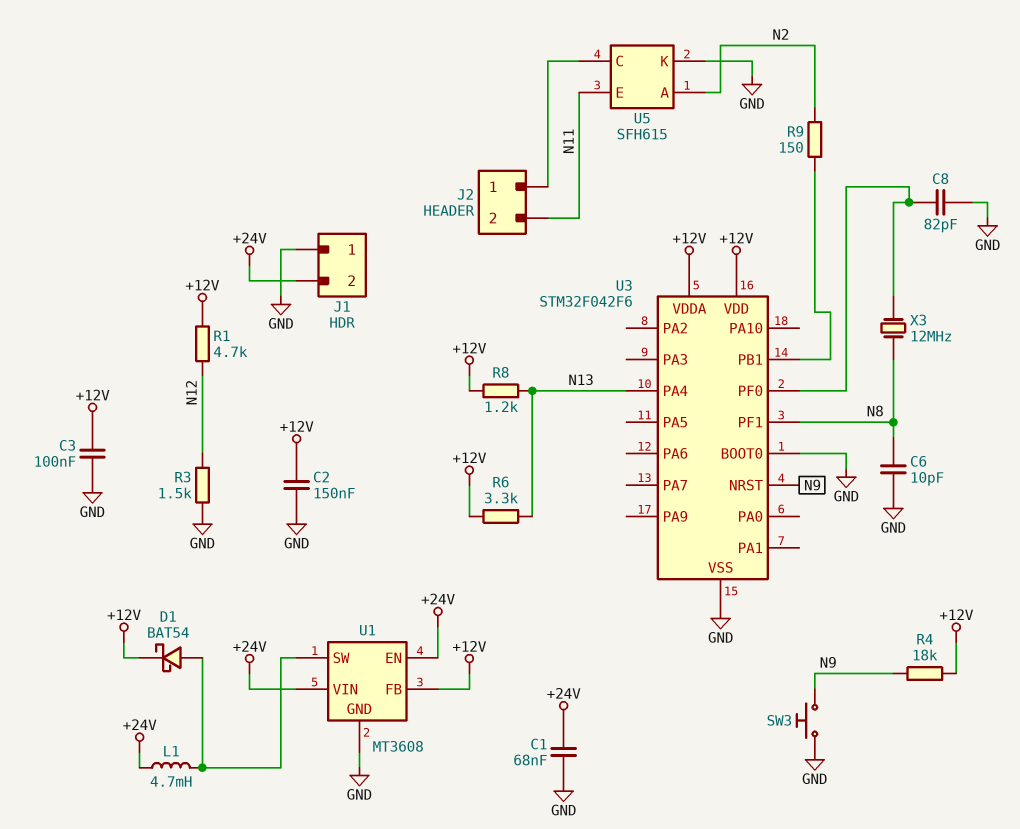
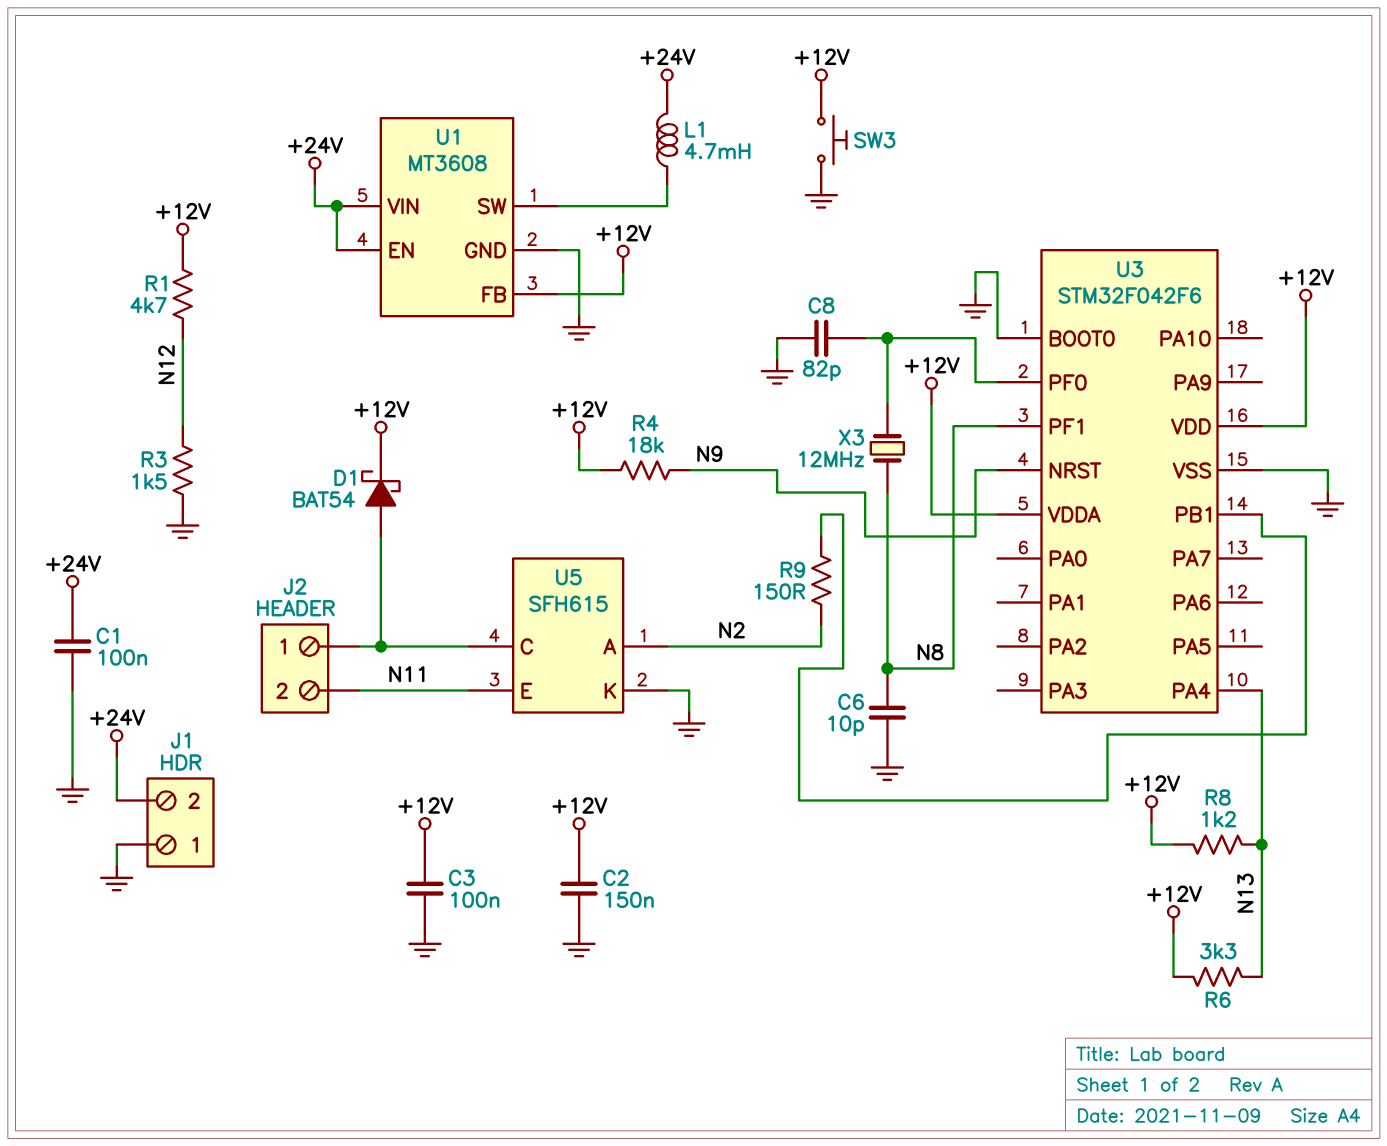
C1: 68nF (+24V, GND) -> 100nF (+24V, GND)
D1: schottky BAT54 (A U1/SW, K +12V) -> schottky BAT54 (A J2/1, K +12V)
SW3: button (GND, N9) -> button (+12V, GND)

